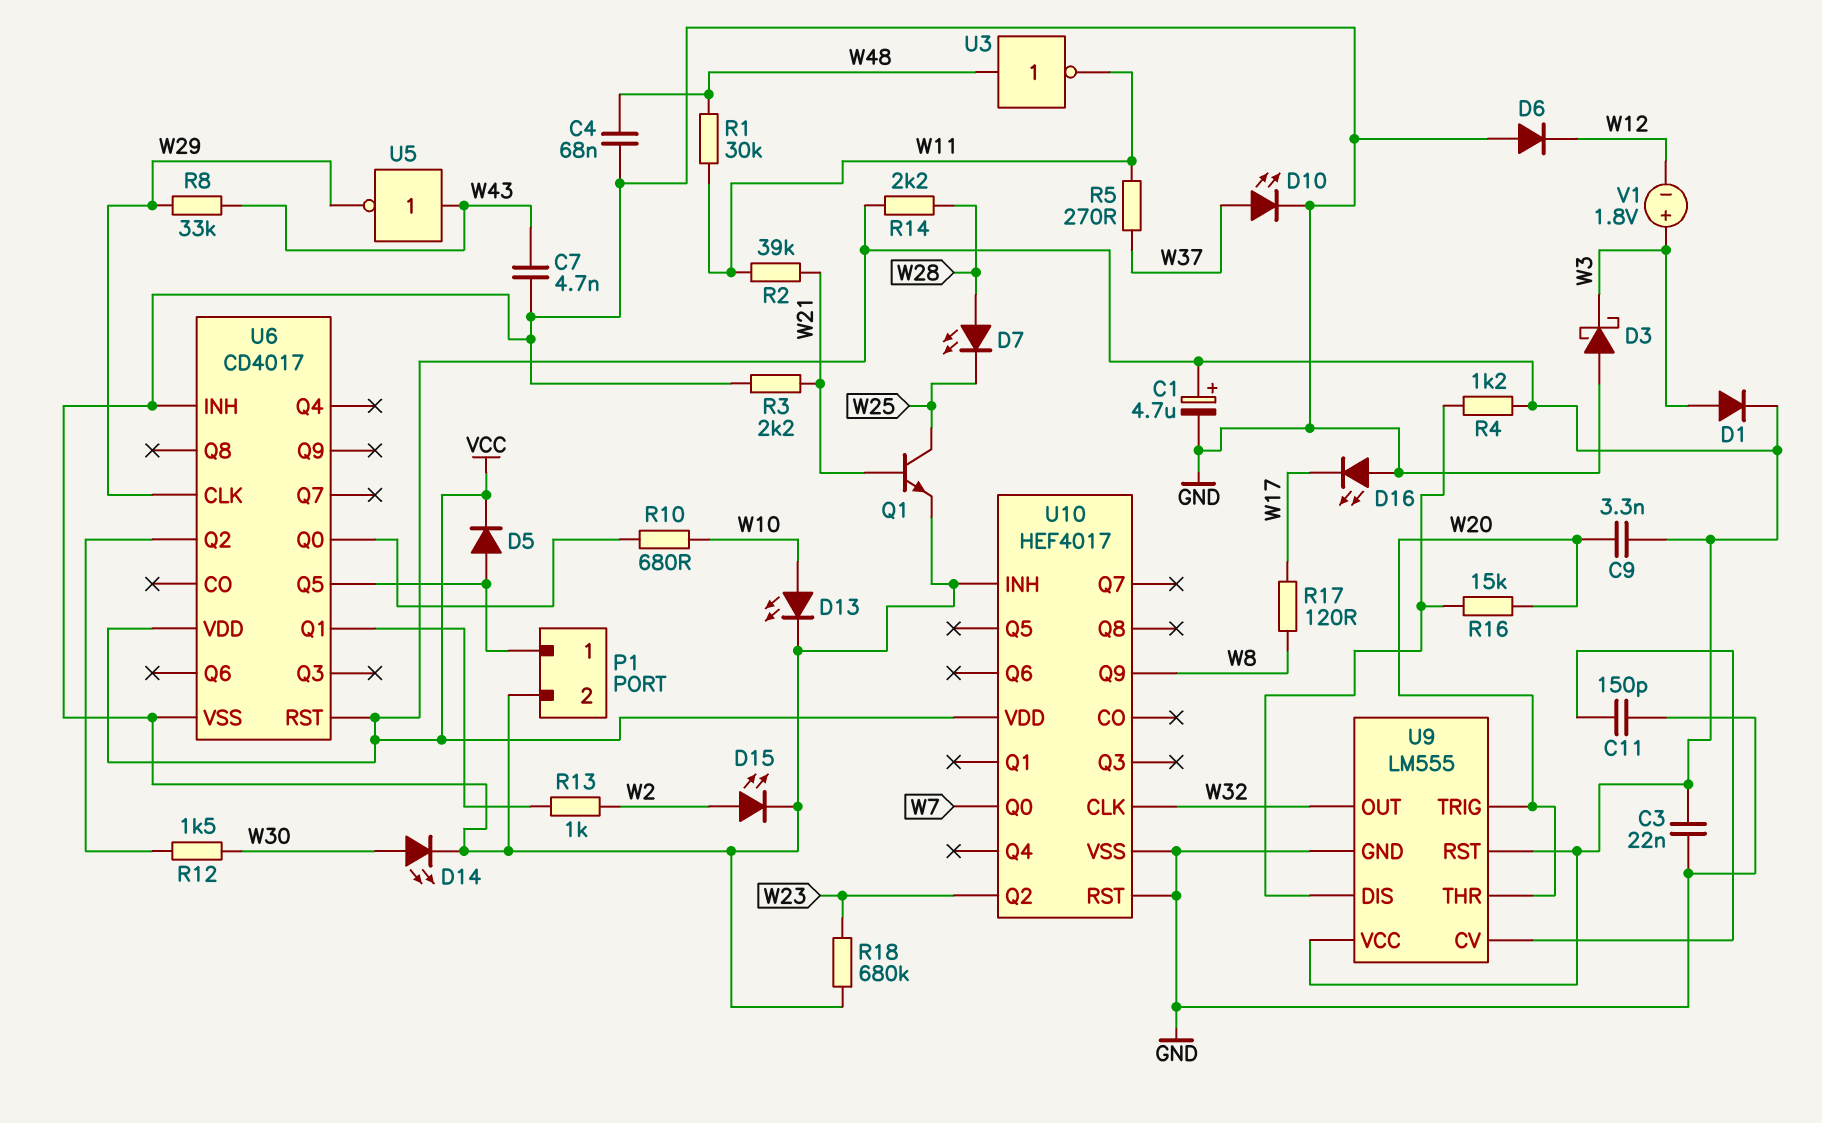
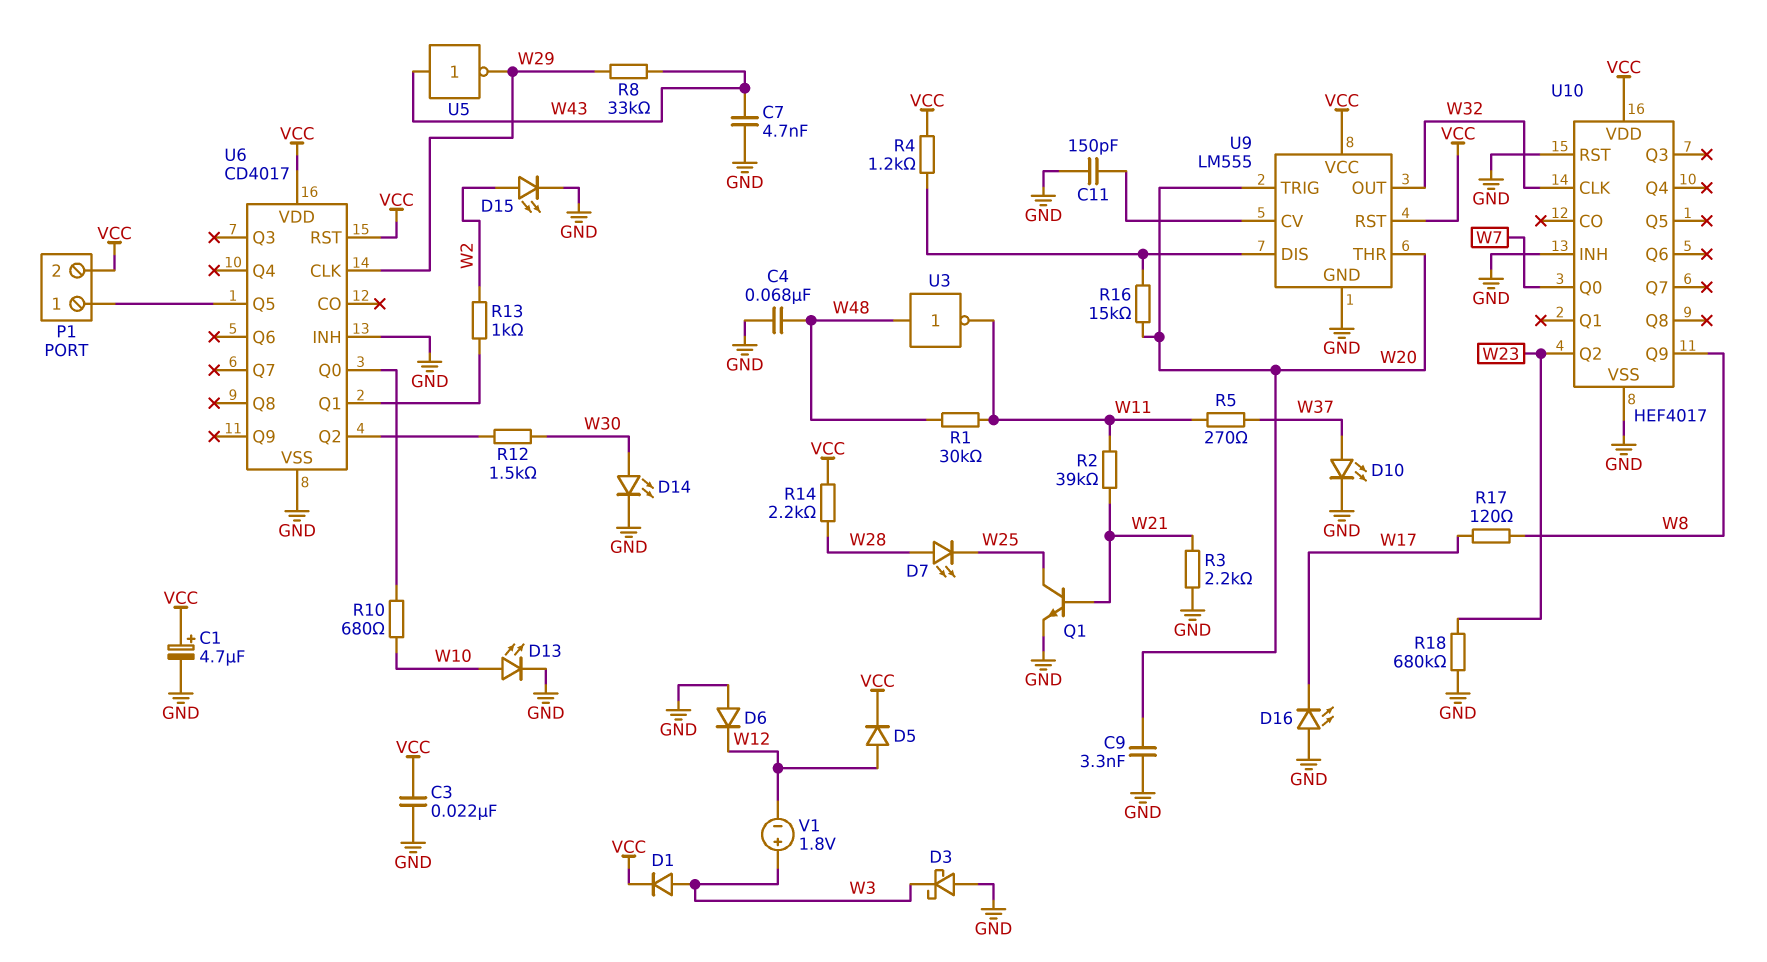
C9: 3.3nF (VCC, W20) -> 3.3nF (GND, W20)
D5: diode (A P1/1, K VCC) -> diode (A W12, K VCC)
P1 pin 2: GND -> VCC

